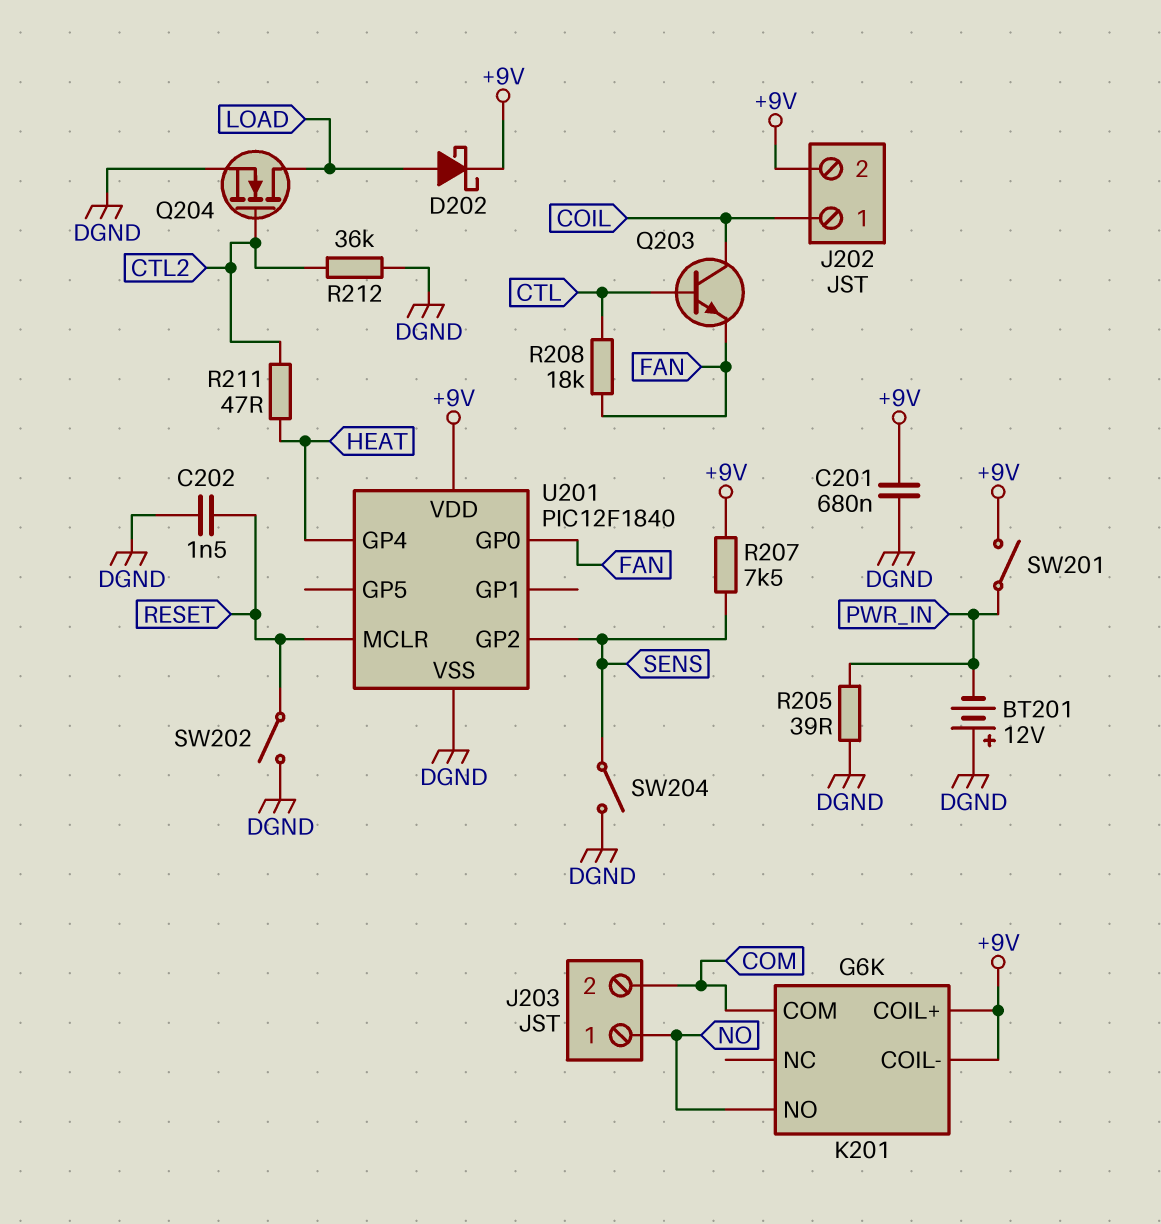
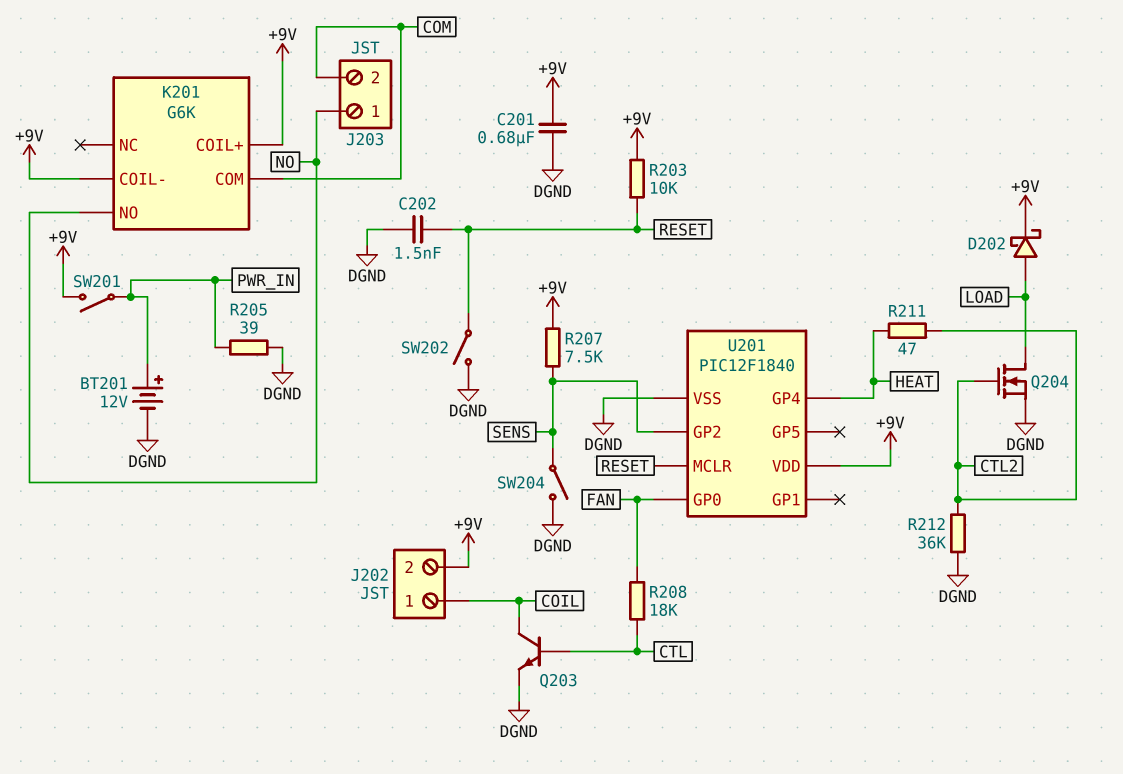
BT201: 12V (plus DGND, minus PWR_IN) -> 12V (plus PWR_IN, minus DGND)
Q203: NPN (B CTL, C COIL, E FAN) -> NPN (B CTL, C COIL, E DGND)
R203: none -> 10k (+9V, RESET)

